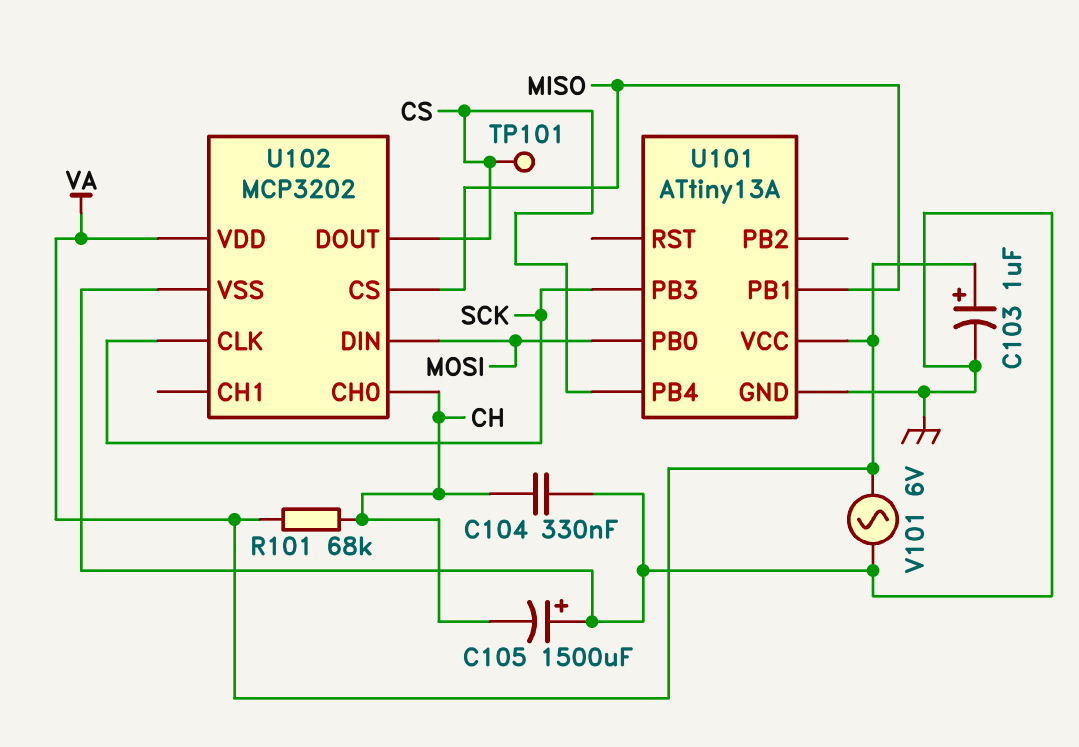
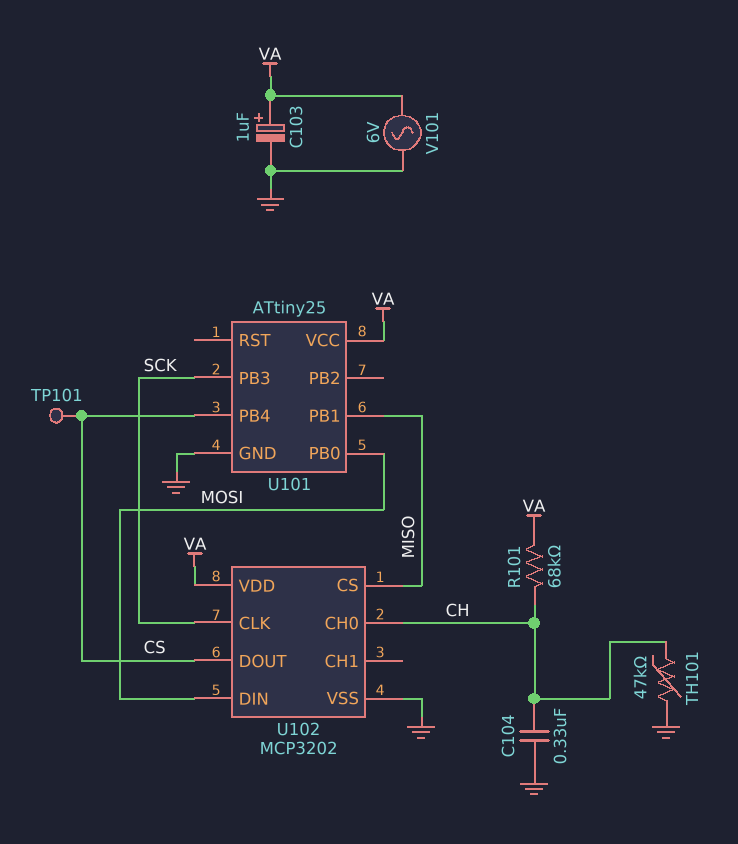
C105: 1500uF (plus GND, minus CH) -> none
TH101: none -> 47k (CH, GND)
U101: ATtiny13A -> ATtiny25

